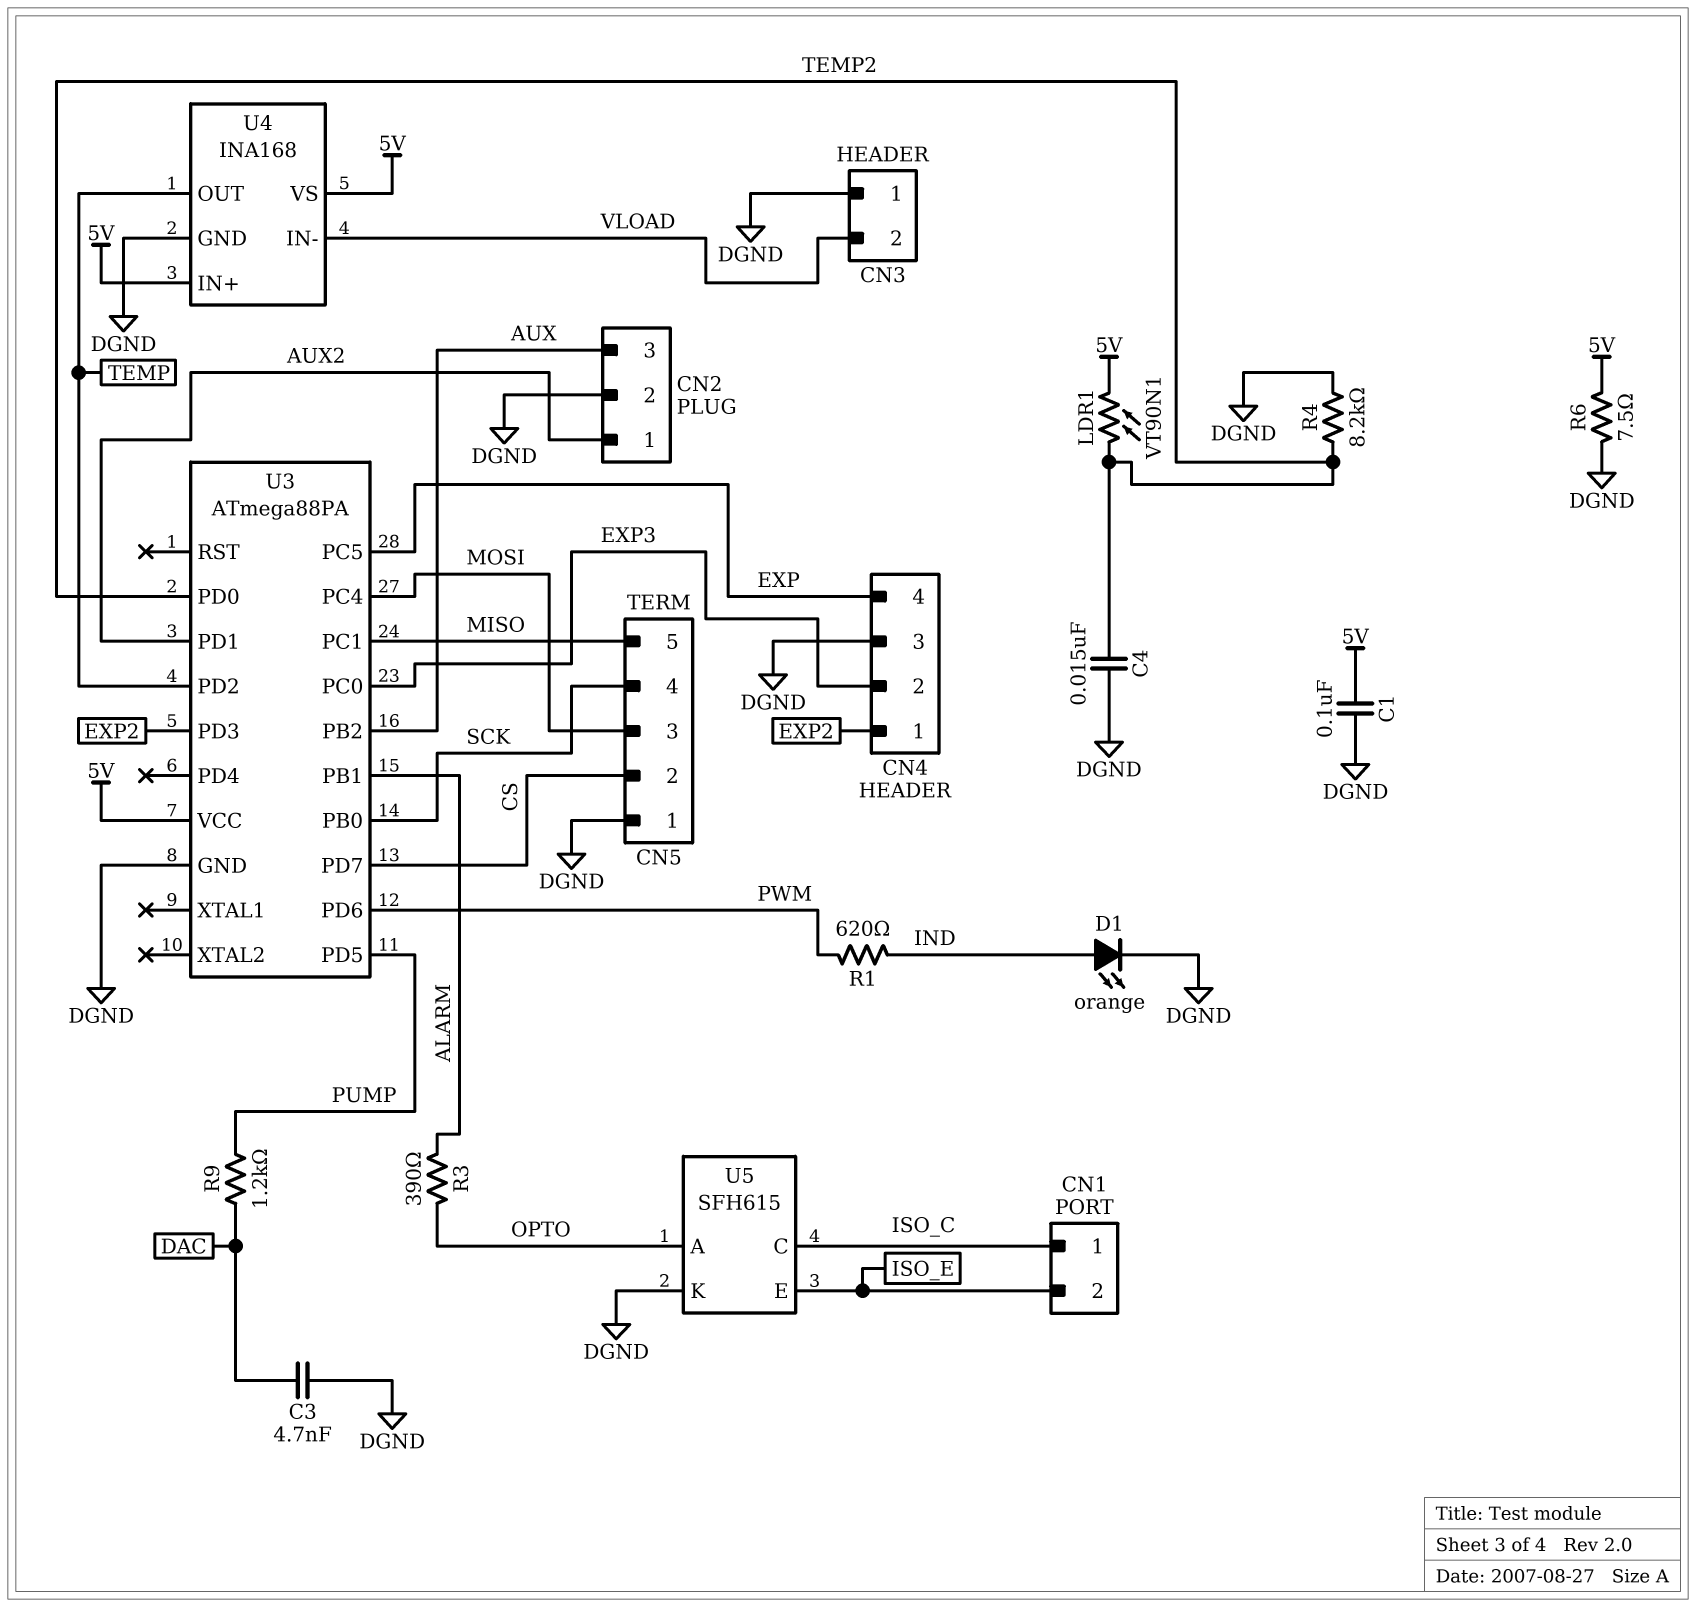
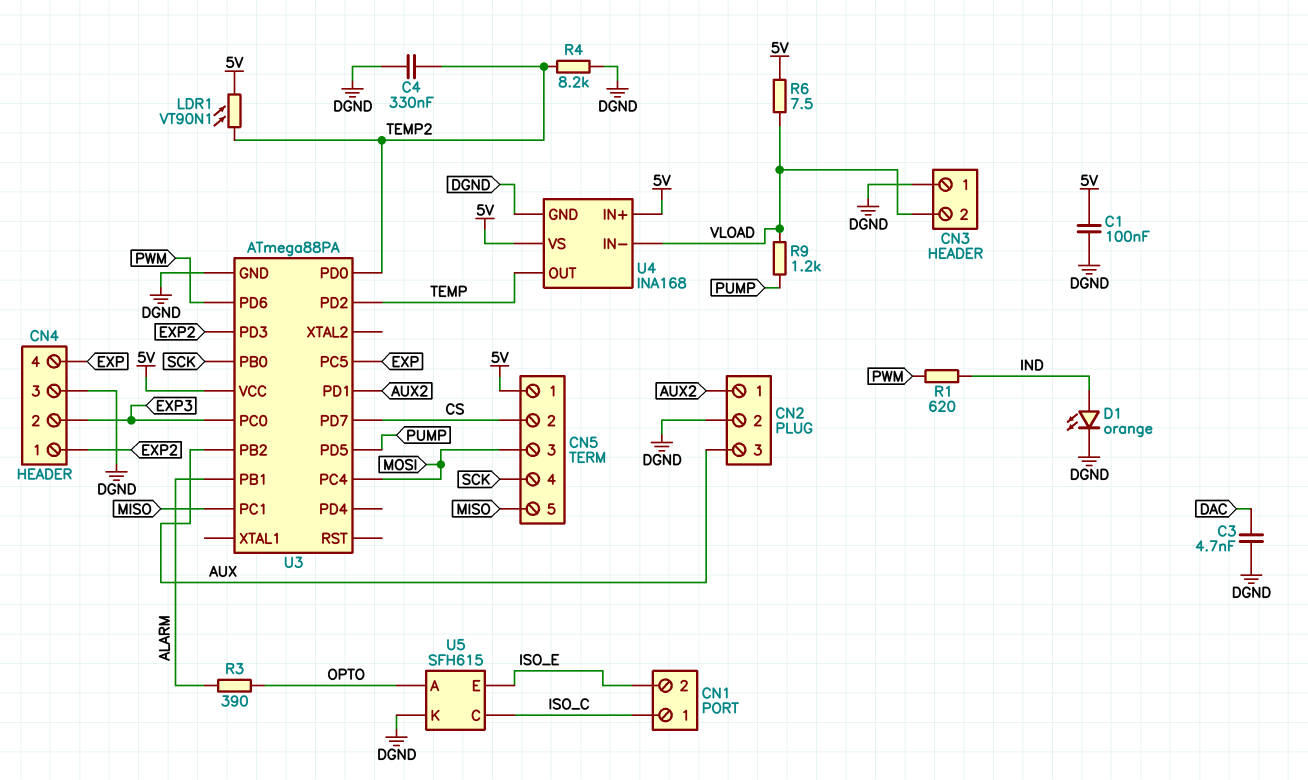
C4: 15nF (DGND, TEMP2) -> 330nF (DGND, TEMP2)
CN5 pin 1: DGND -> 5V
R6: 7.5 (5V, DGND) -> 7.5 (5V, VLOAD)
R9: 1.2k (DAC, PUMP) -> 1.2k (PUMP, VLOAD)

